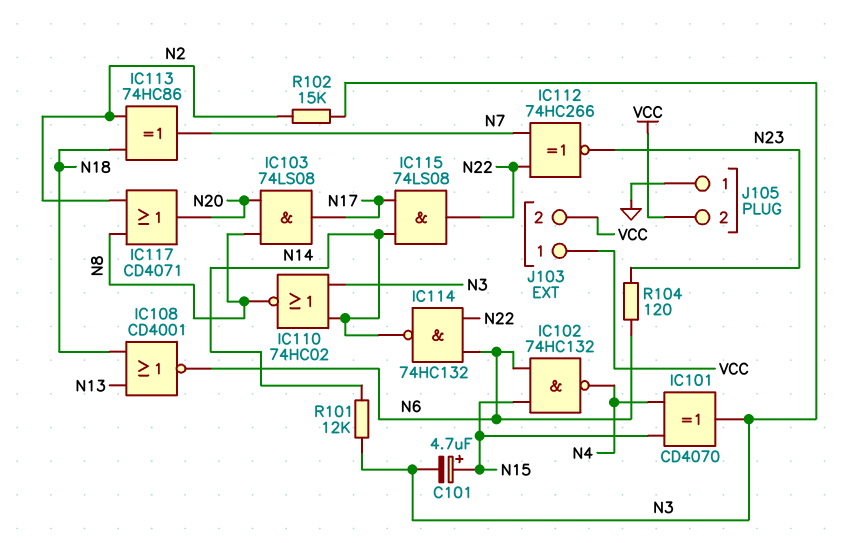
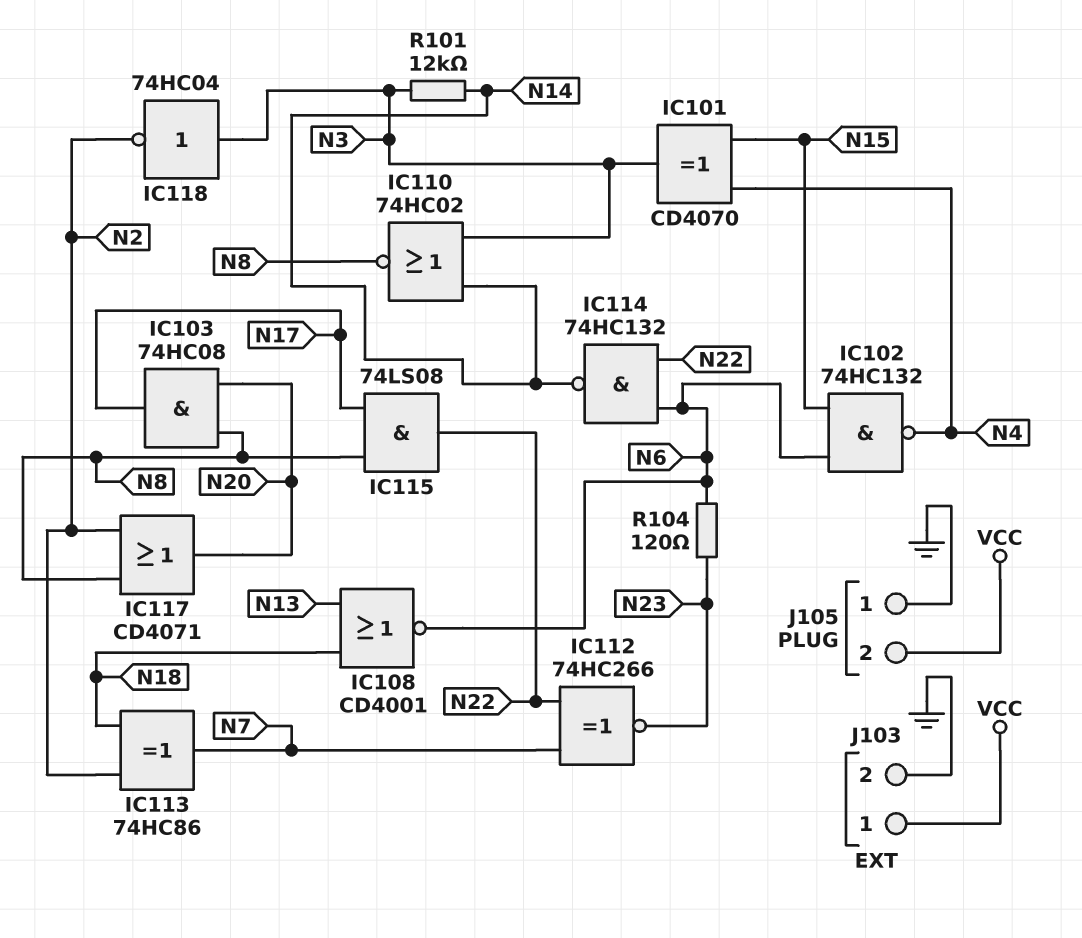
C101: 4.7uF (plus N15, minus N3) -> none
IC103: AND 74LS08 (in N8, in N20, out N17) -> AND 74HC08 (in N8, in N20, out N17)
IC115: AND 74LS08 (in N14, in N17, out N22) -> AND 74LS08 (in N8, in N17, out N22)
IC118: none -> NOT 74HC04 (in N3, out N2)
J103 pin 2: VCC -> GND
R102: 15k (N2, N3) -> none

